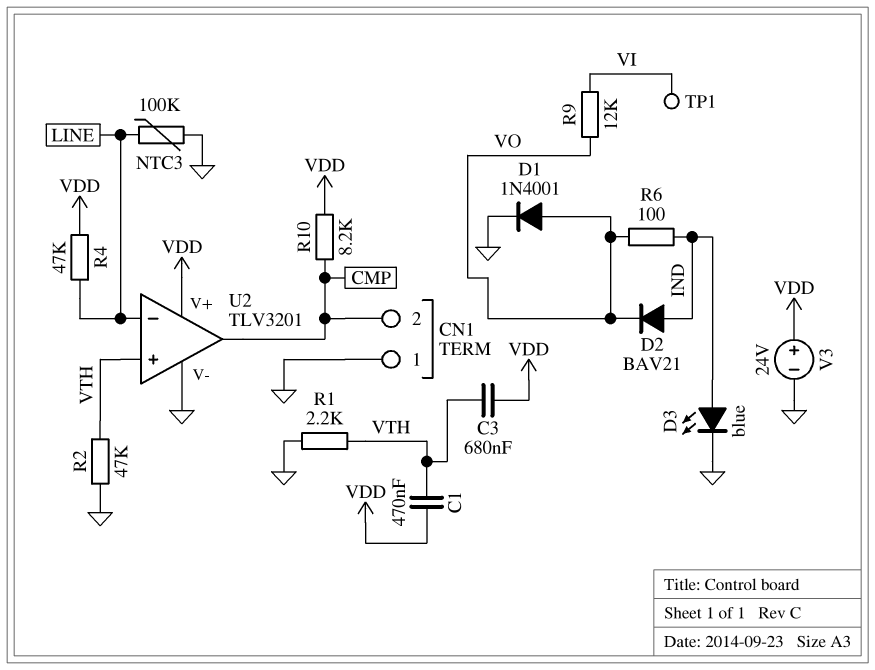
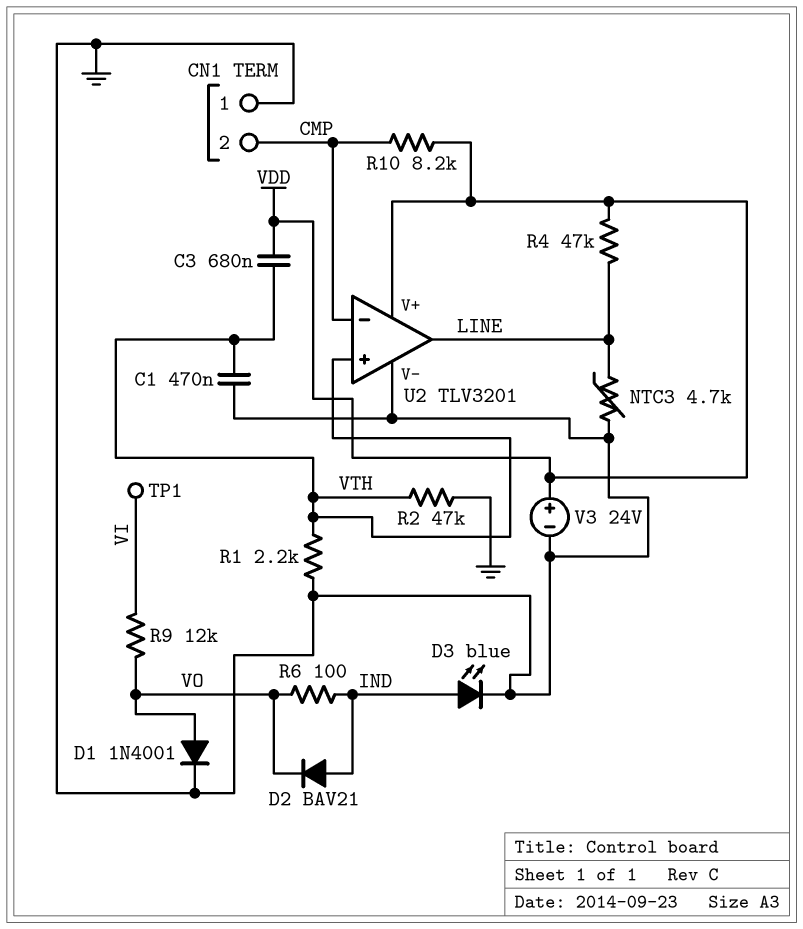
C1: 470nF (VDD, VTH) -> 470nF (GND, VTH)
NTC3: 100k (GND, LINE) -> 4.7k (GND, LINE)
U2 pin in-: LINE -> CMP
U2 pin out: CMP -> LINE

